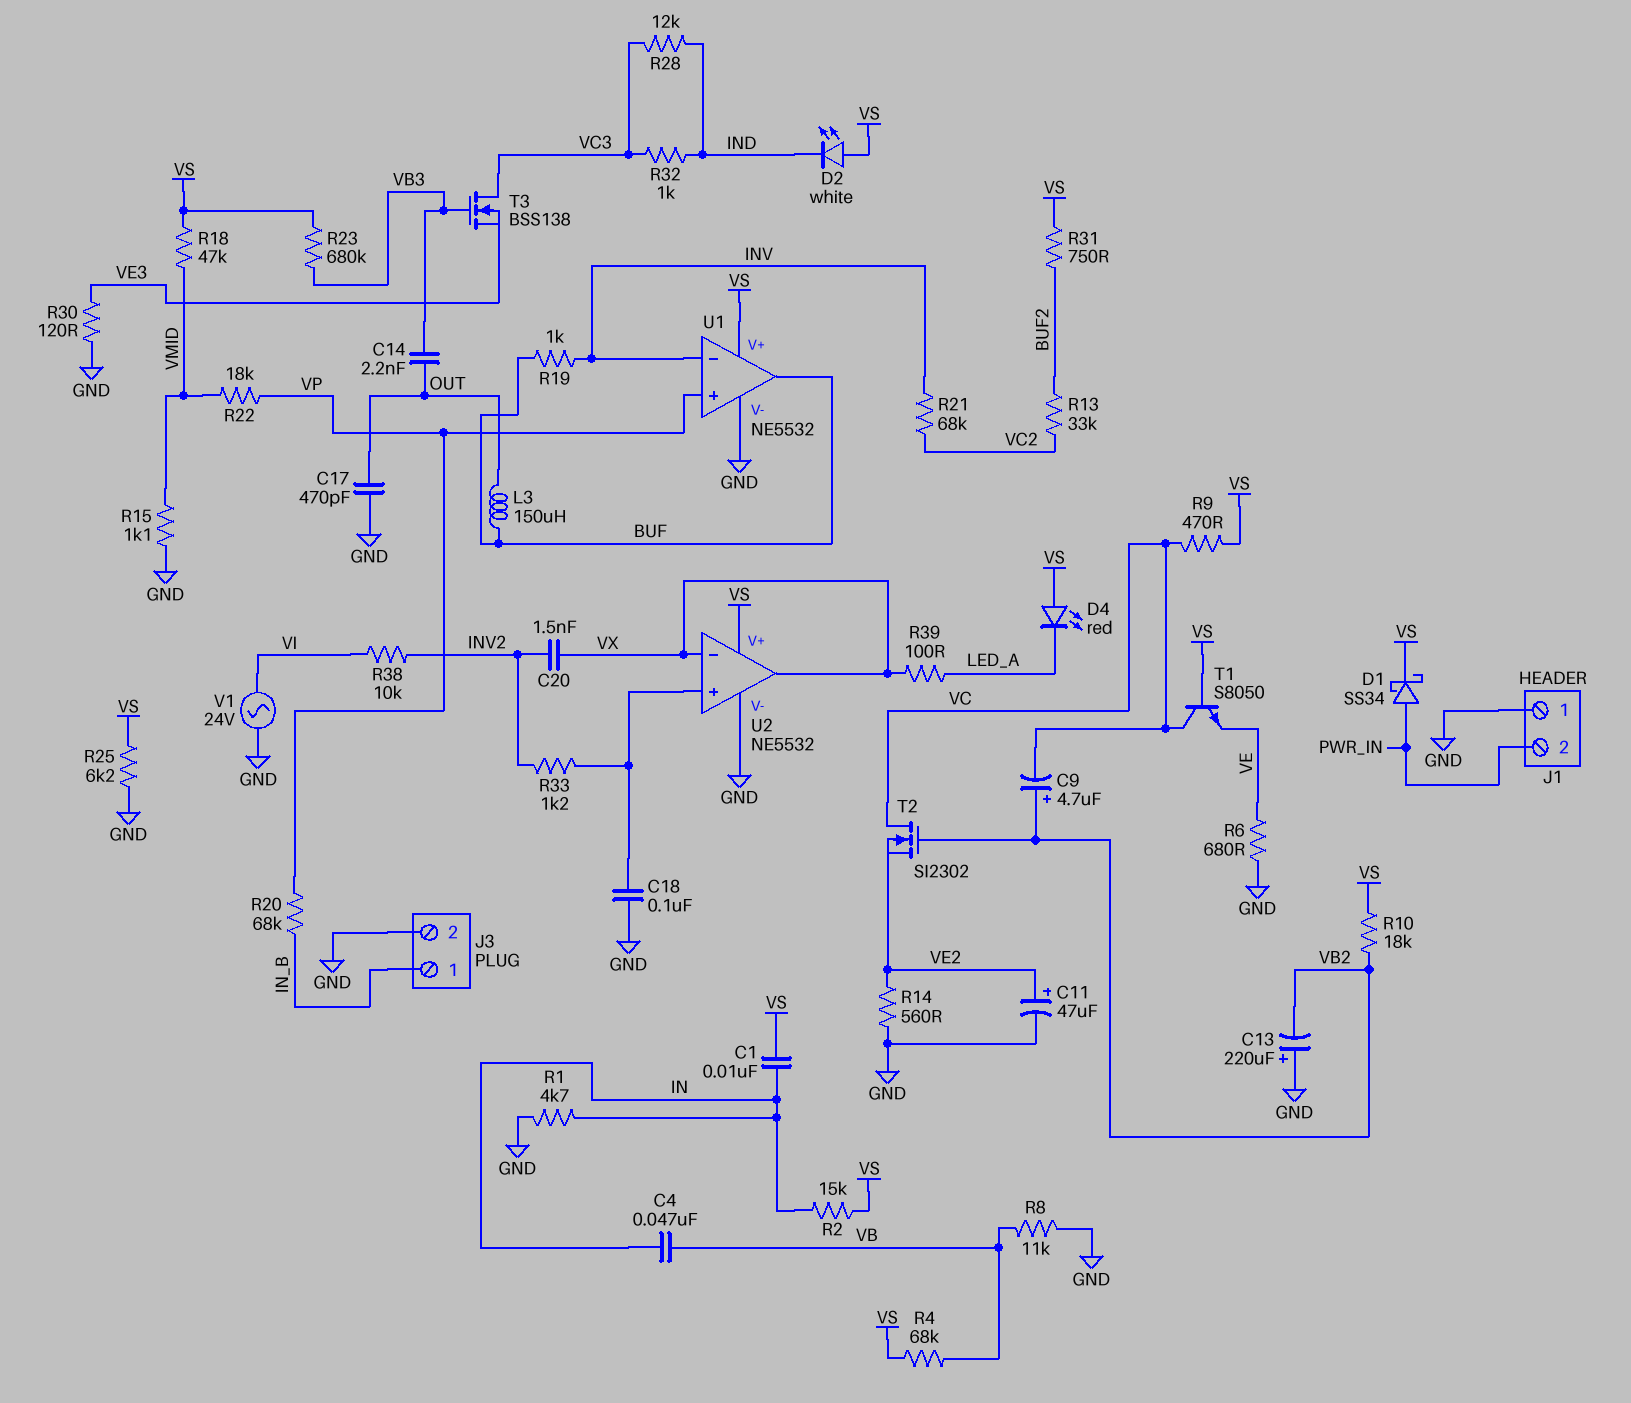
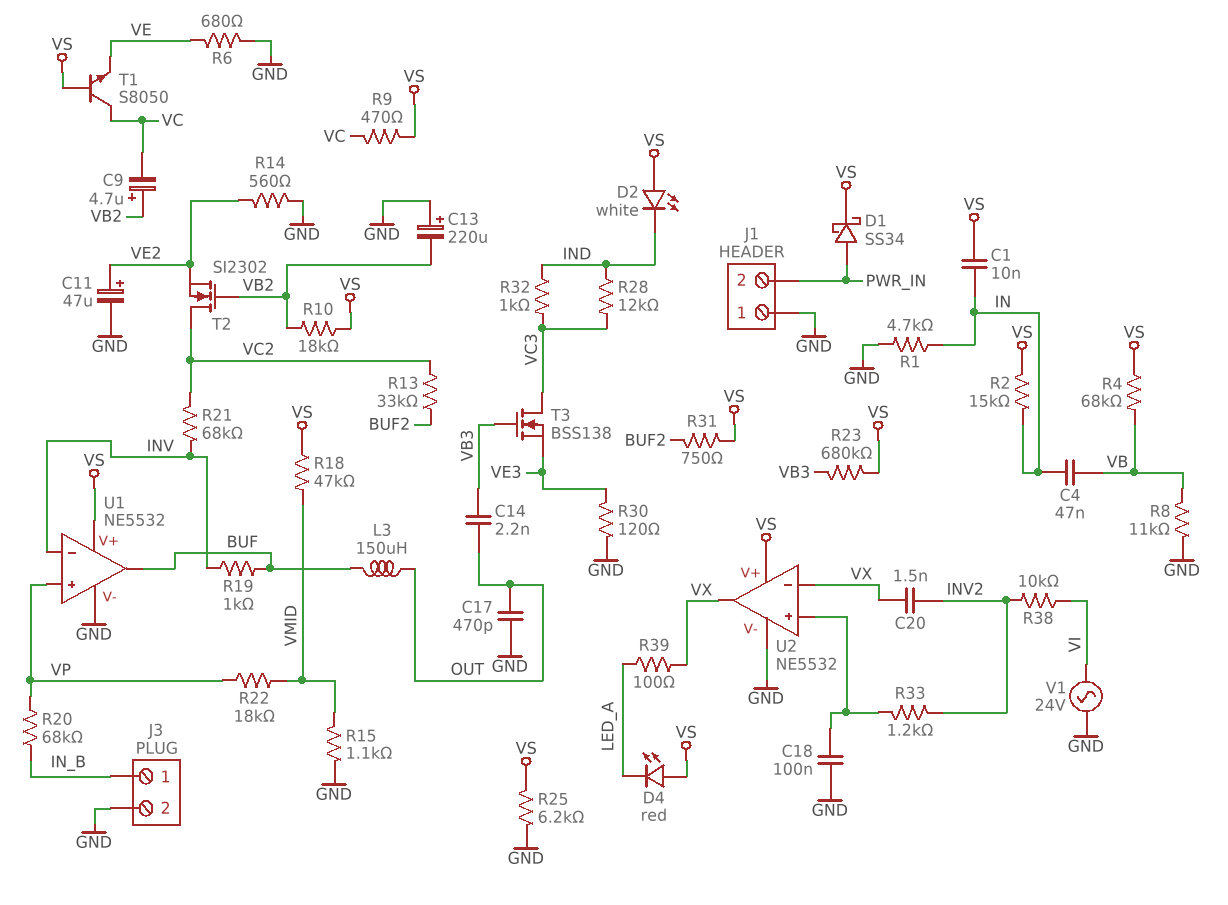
T2: NMOS SI2302 (G VB2, D VC, S VE2) -> NMOS SI2302 (G VB2, D VC2, S VE2)

